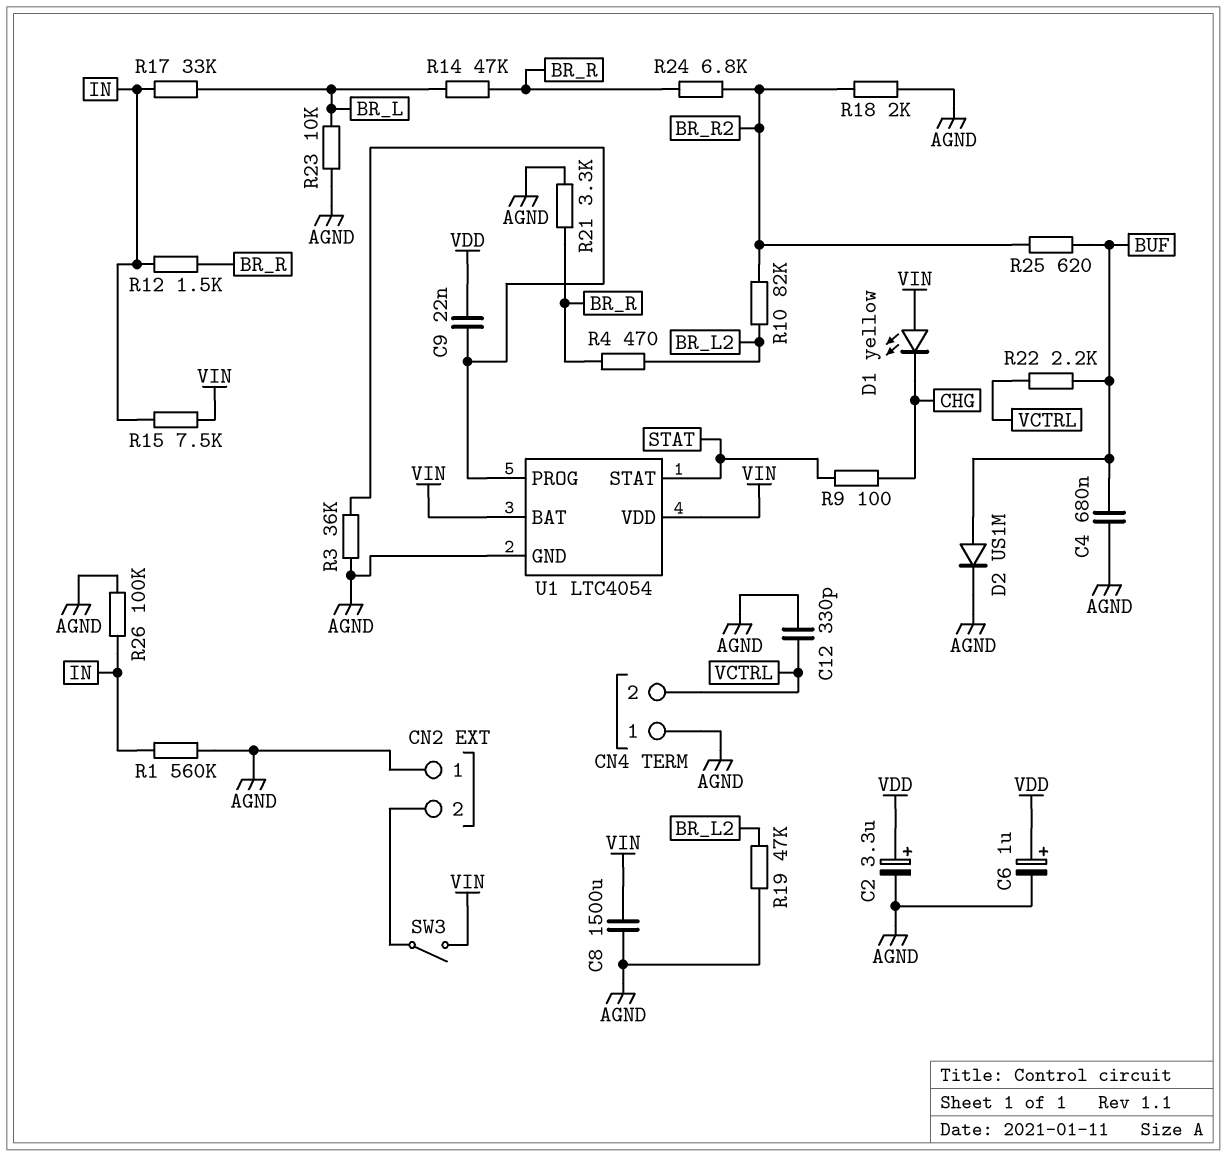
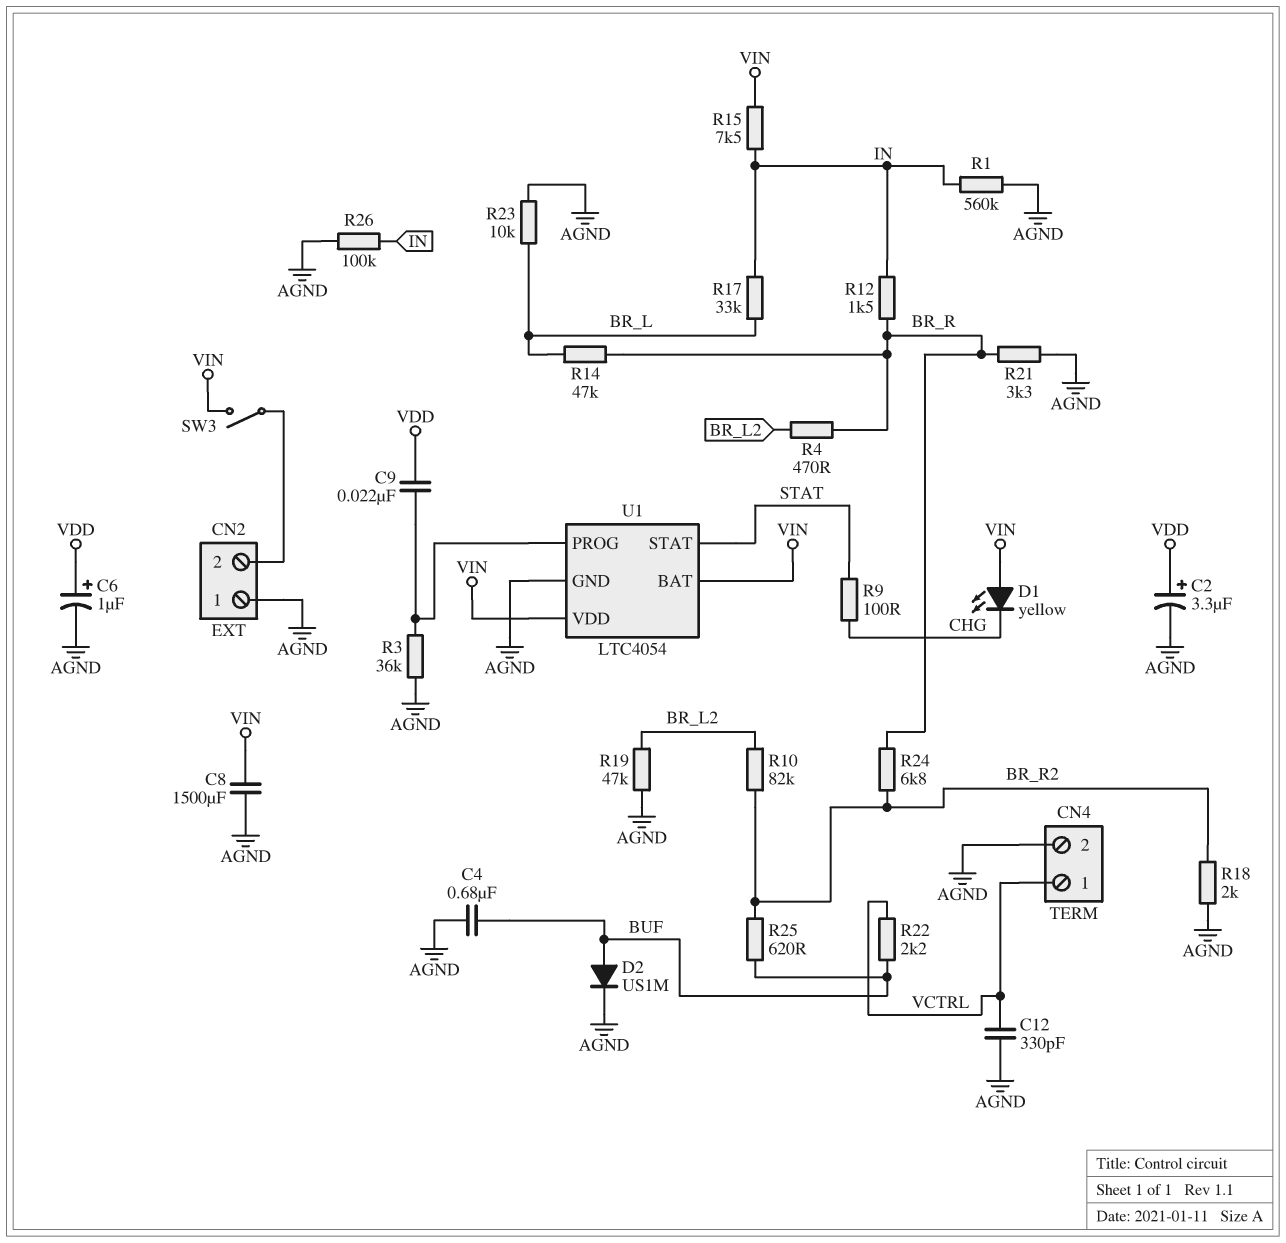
CN4 pin 1: AGND -> VCTRL
CN4 pin 2: VCTRL -> AGND

